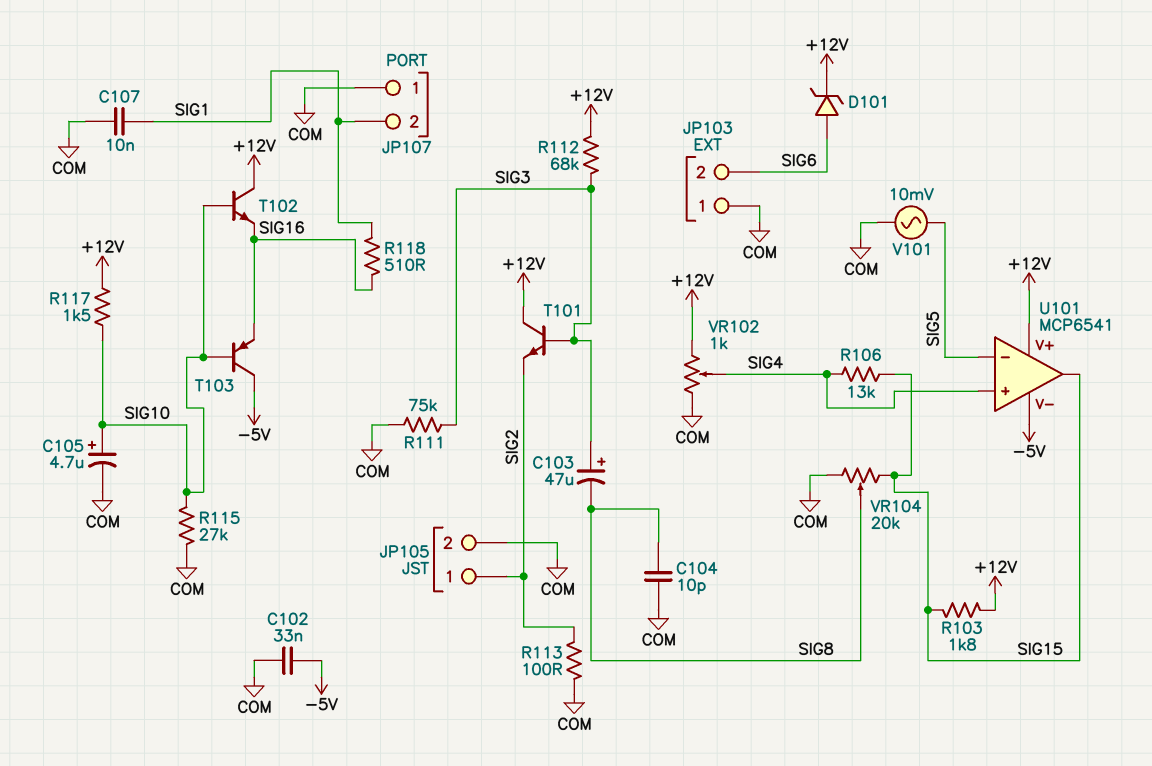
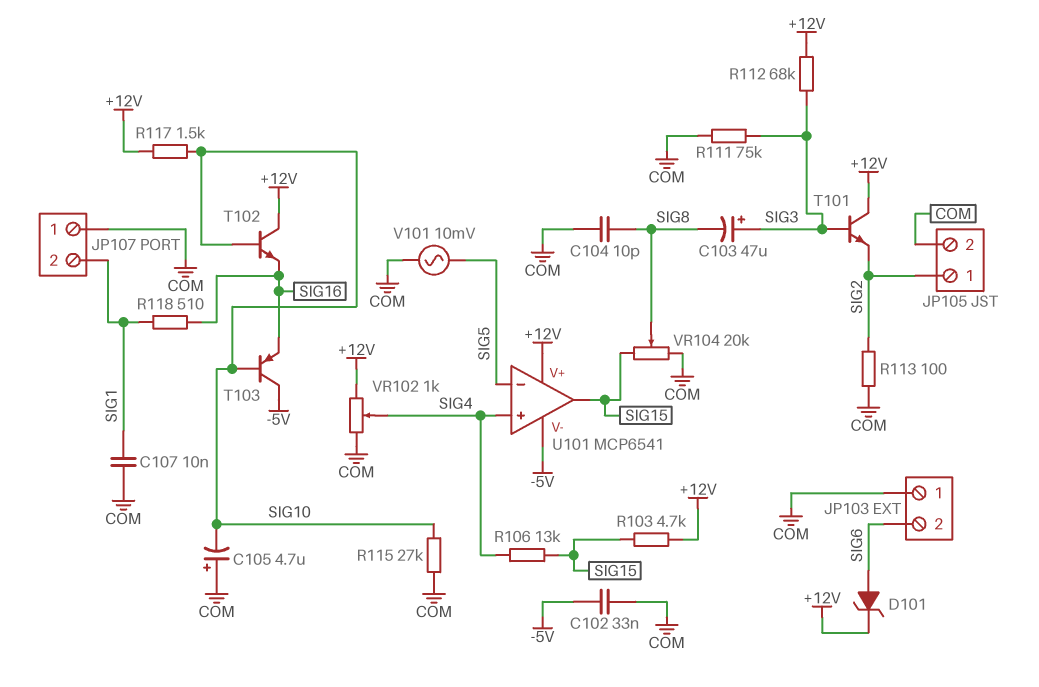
C105: 4.7uF (plus SIG10, minus COM) -> 4.7uF (plus COM, minus SIG10)
R103: 1.8k (+12V, SIG15) -> 4.7k (+12V, SIG15)

